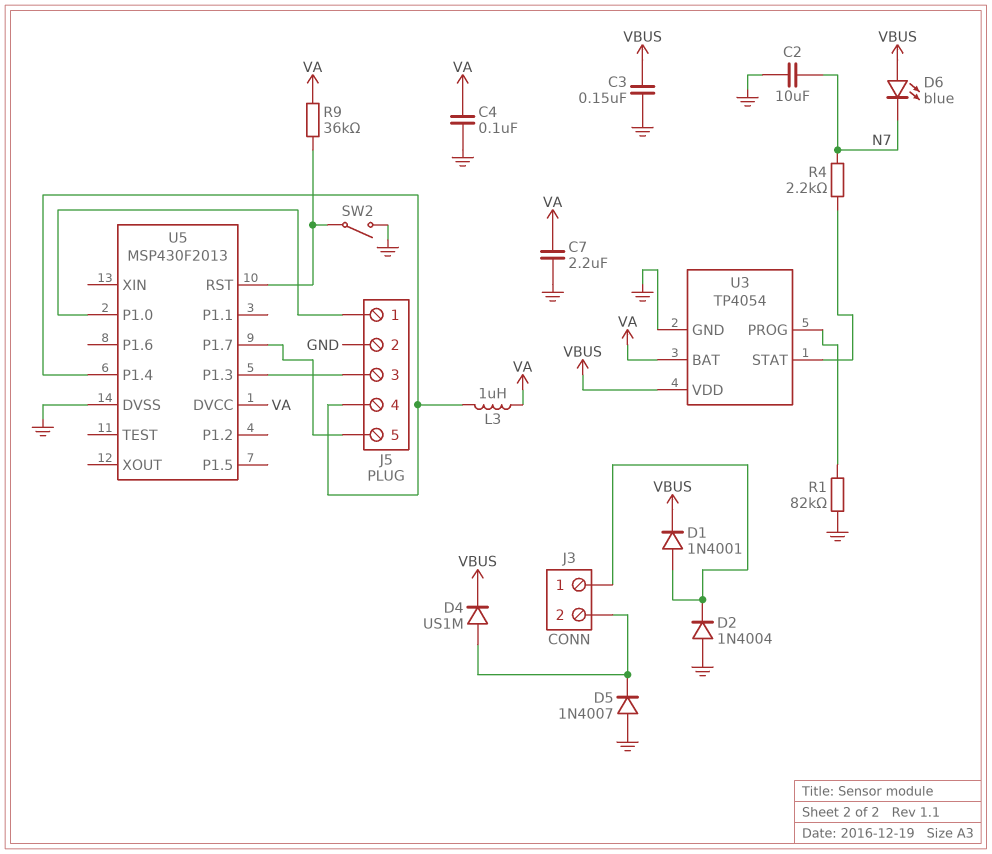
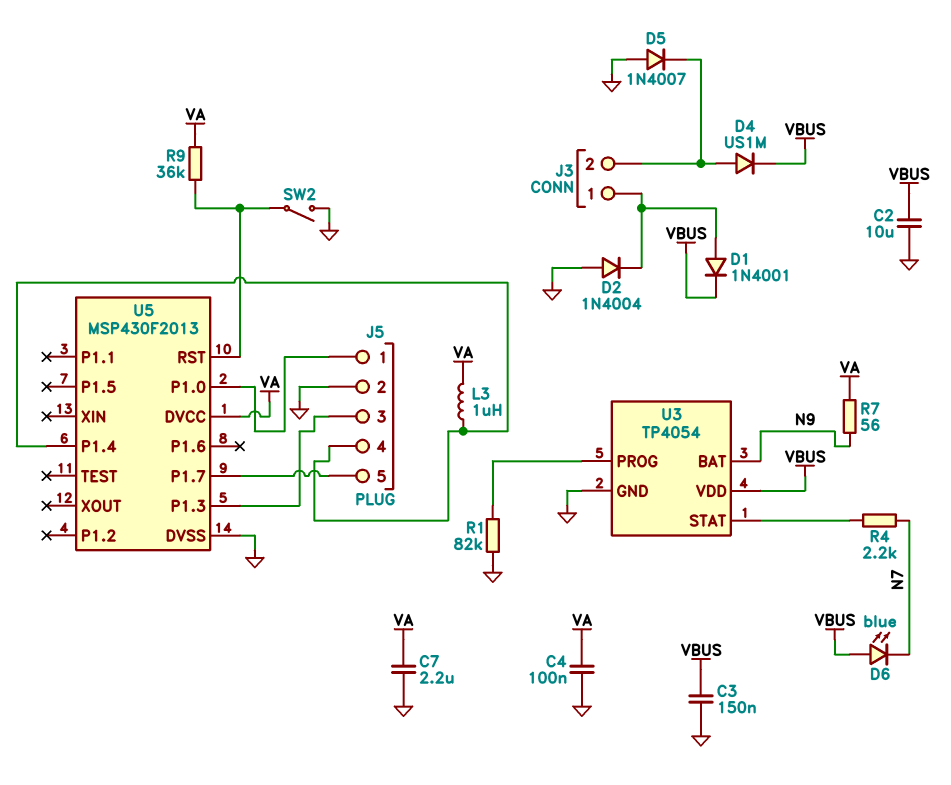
C2: 10uF (GND, N7) -> 10uF (GND, VBUS)
R7: none -> 56 (N9, VA)
U3 pin BAT: VA -> N9

